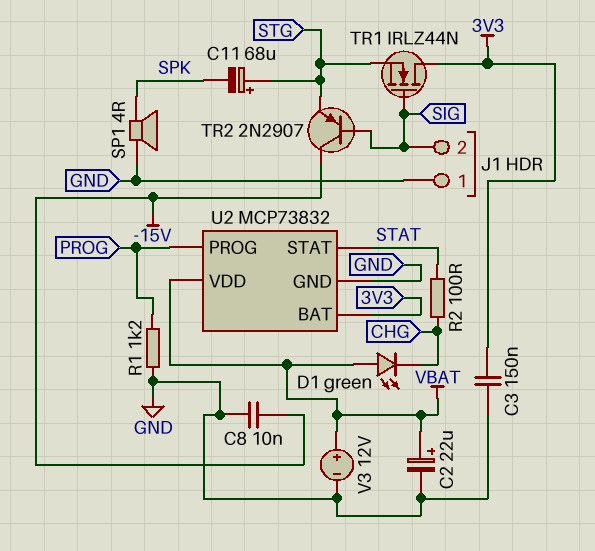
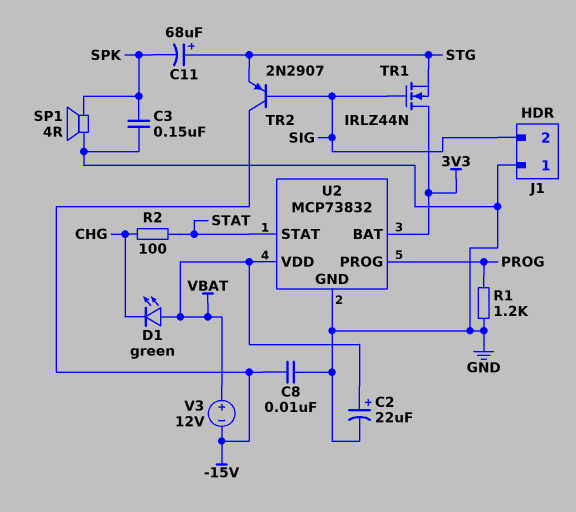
C3: 150nF (3V3, GND) -> 150nF (GND, SPK)
V3: 12V (plus VBAT, minus GND) -> 12V (plus VBAT, minus -15V)

